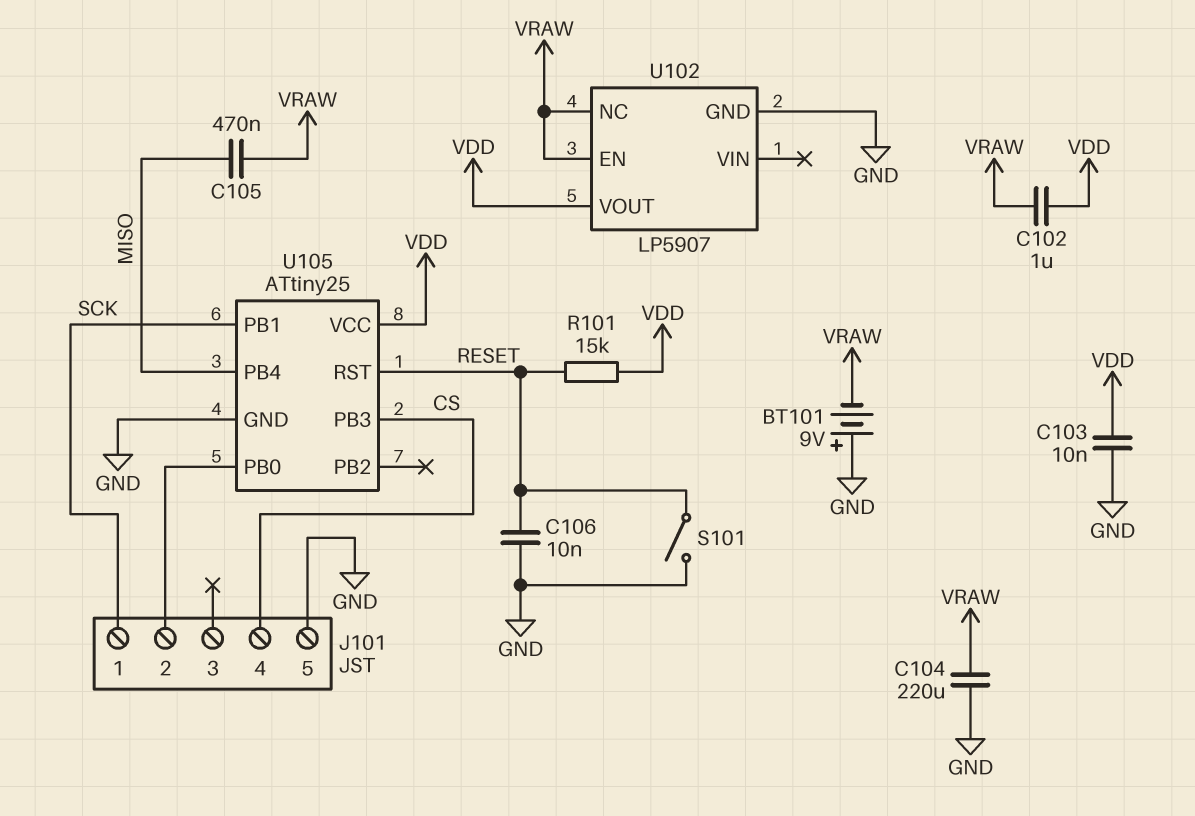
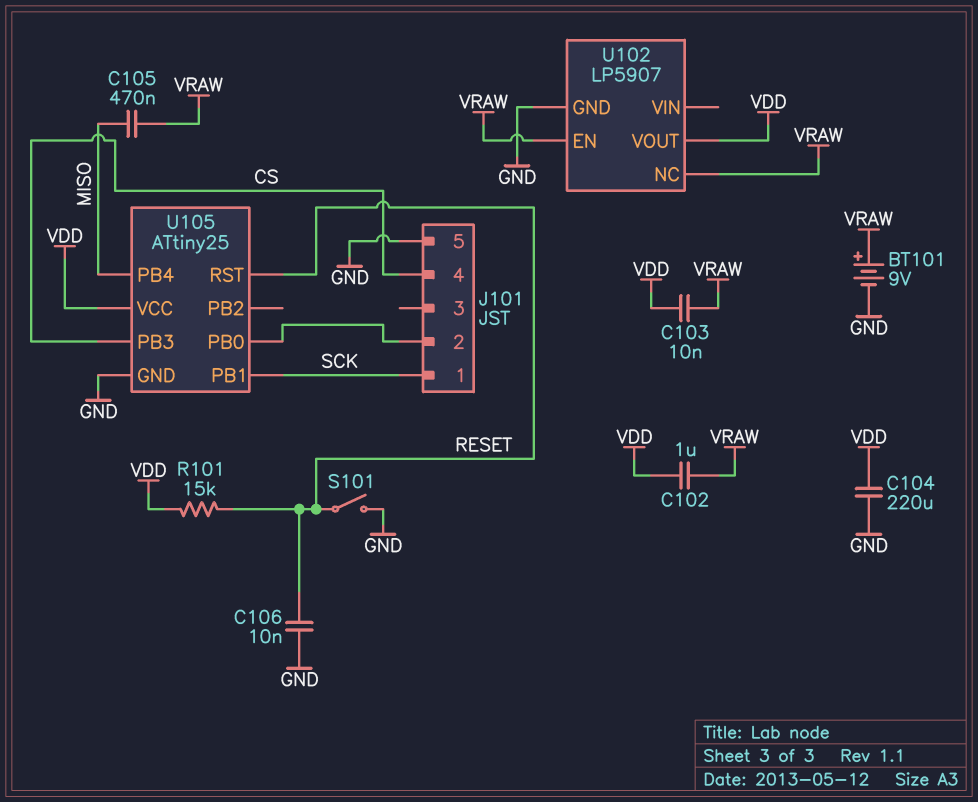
BT101: 9V (plus GND, minus VRAW) -> 9V (plus VRAW, minus GND)
C103: 10nF (GND, VDD) -> 10nF (VDD, VRAW)
C104: 220uF (GND, VRAW) -> 220uF (GND, VDD)

